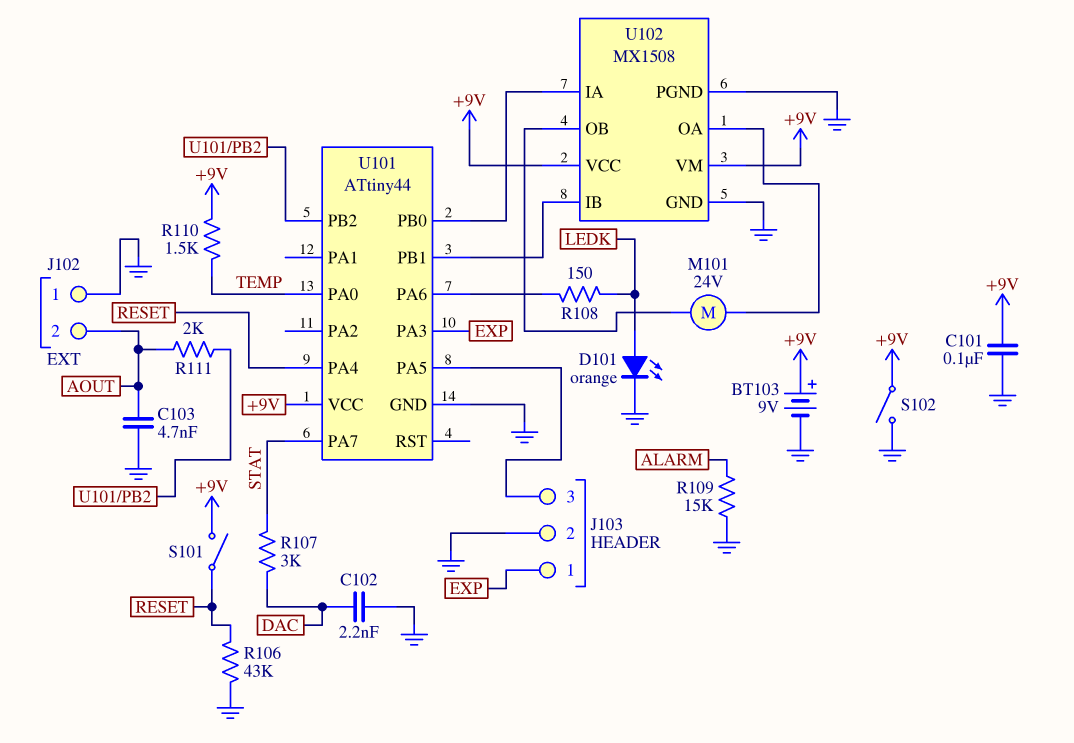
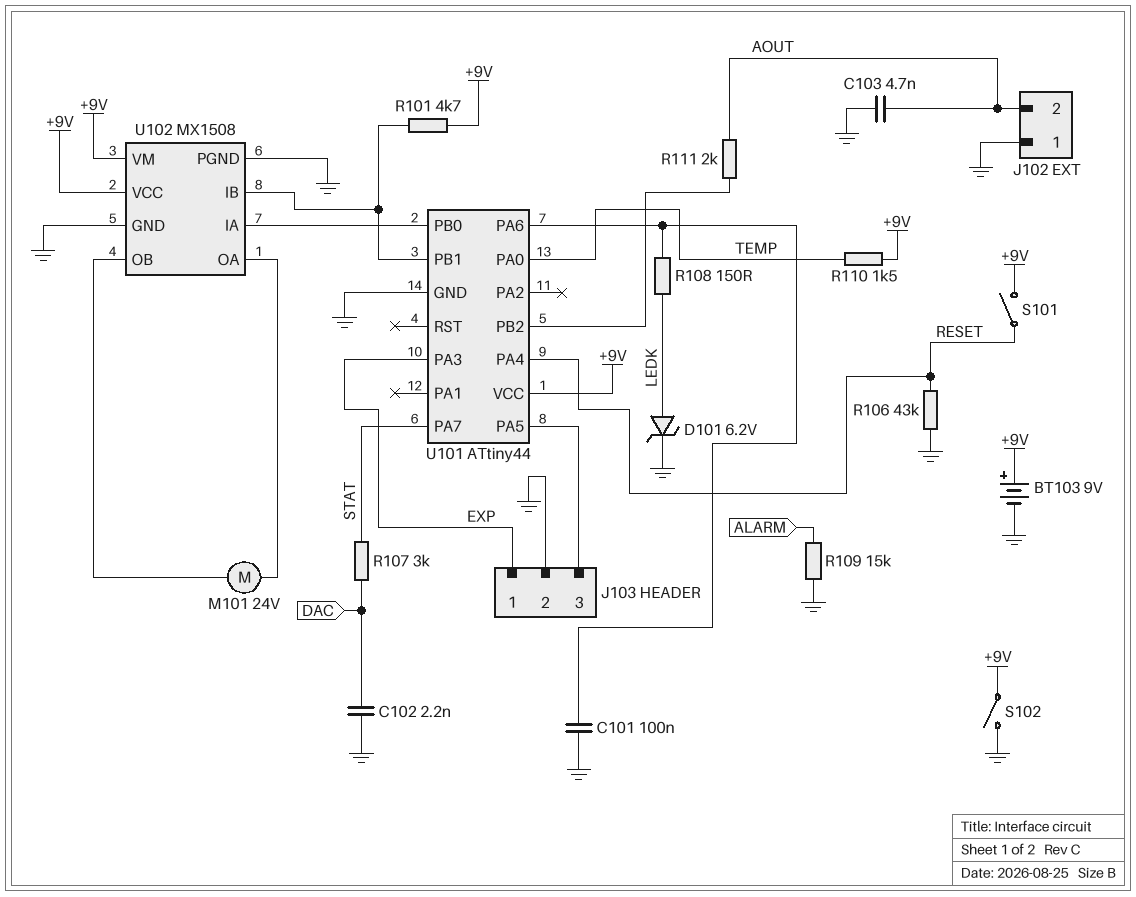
C101: 100nF (+9V, GND) -> 100nF (GND, U101/PA6)
D101: LED orange (A LEDK, K GND) -> zener 6.2V (A LEDK, K GND)
R101: none -> 4.7k (+9V, U101/PB1)

